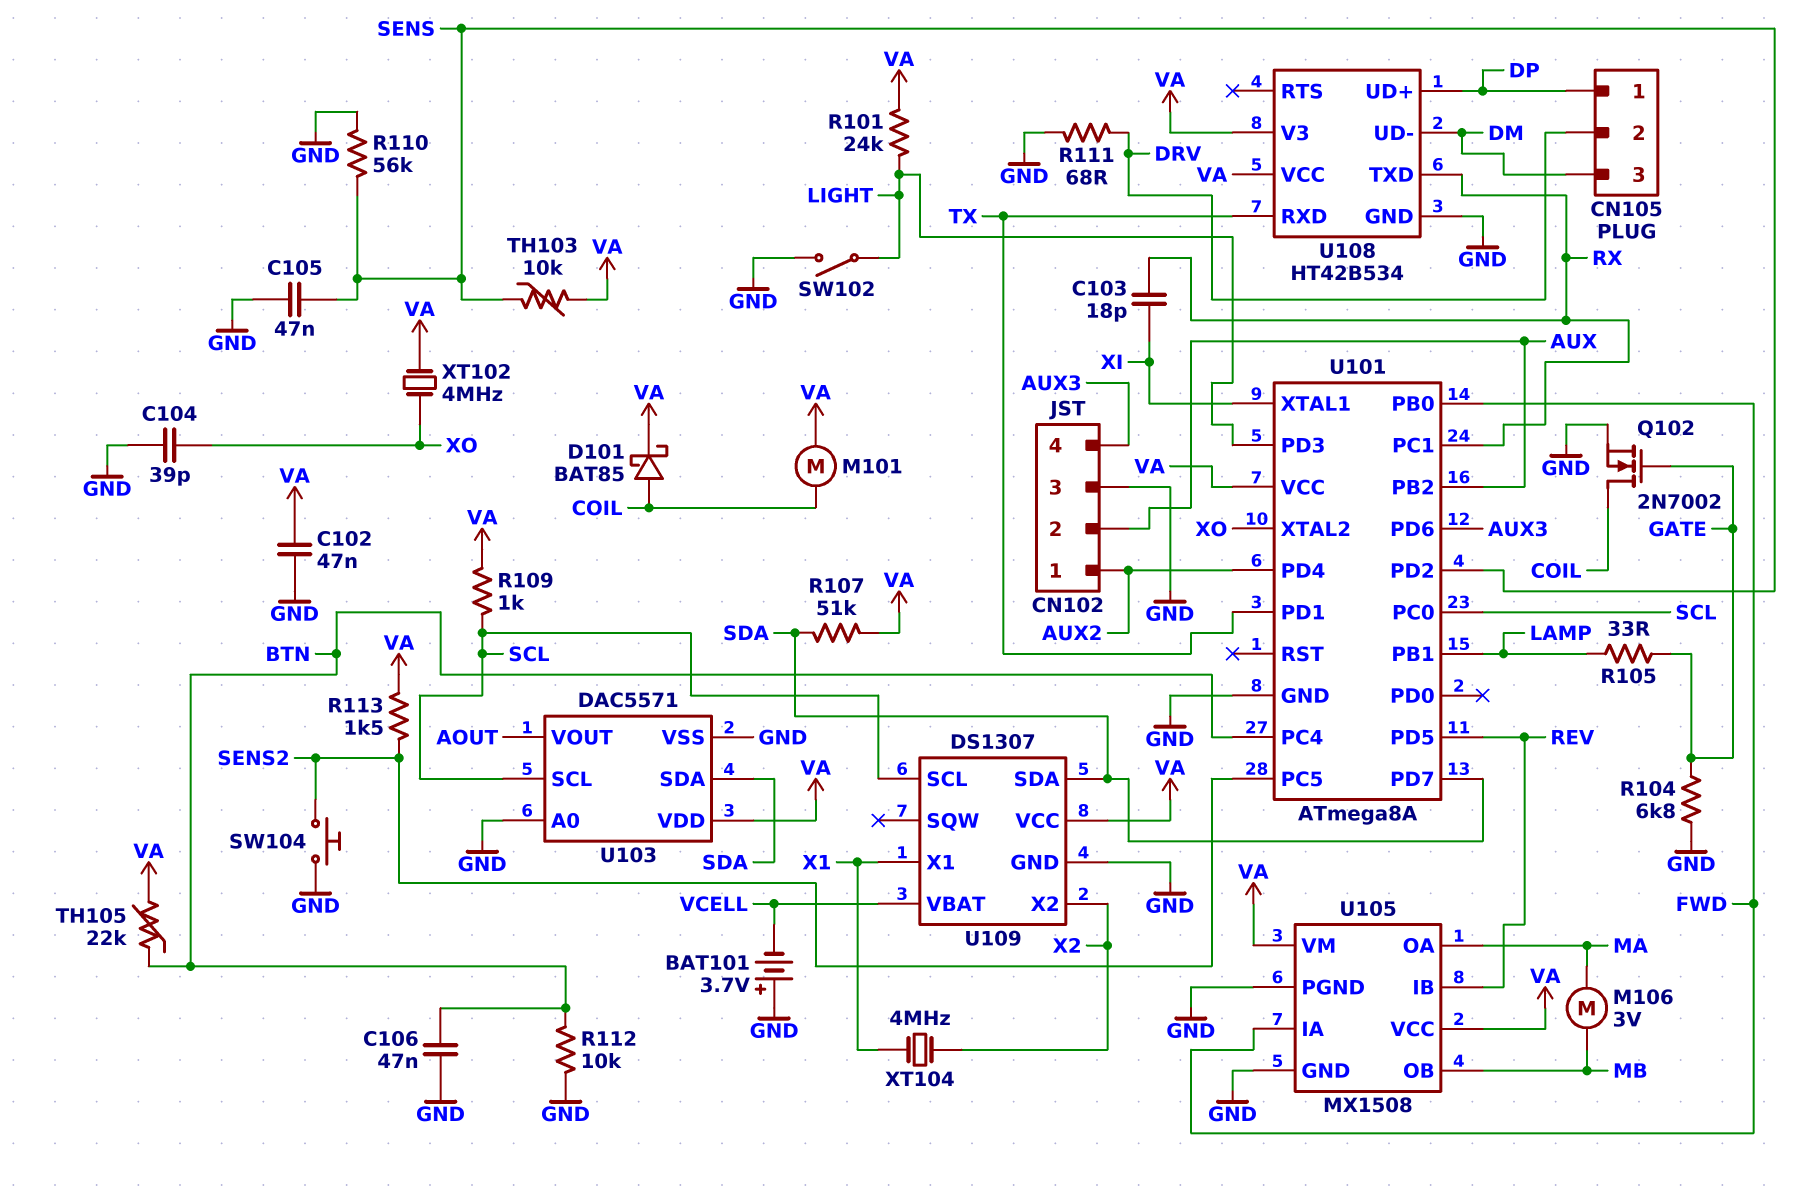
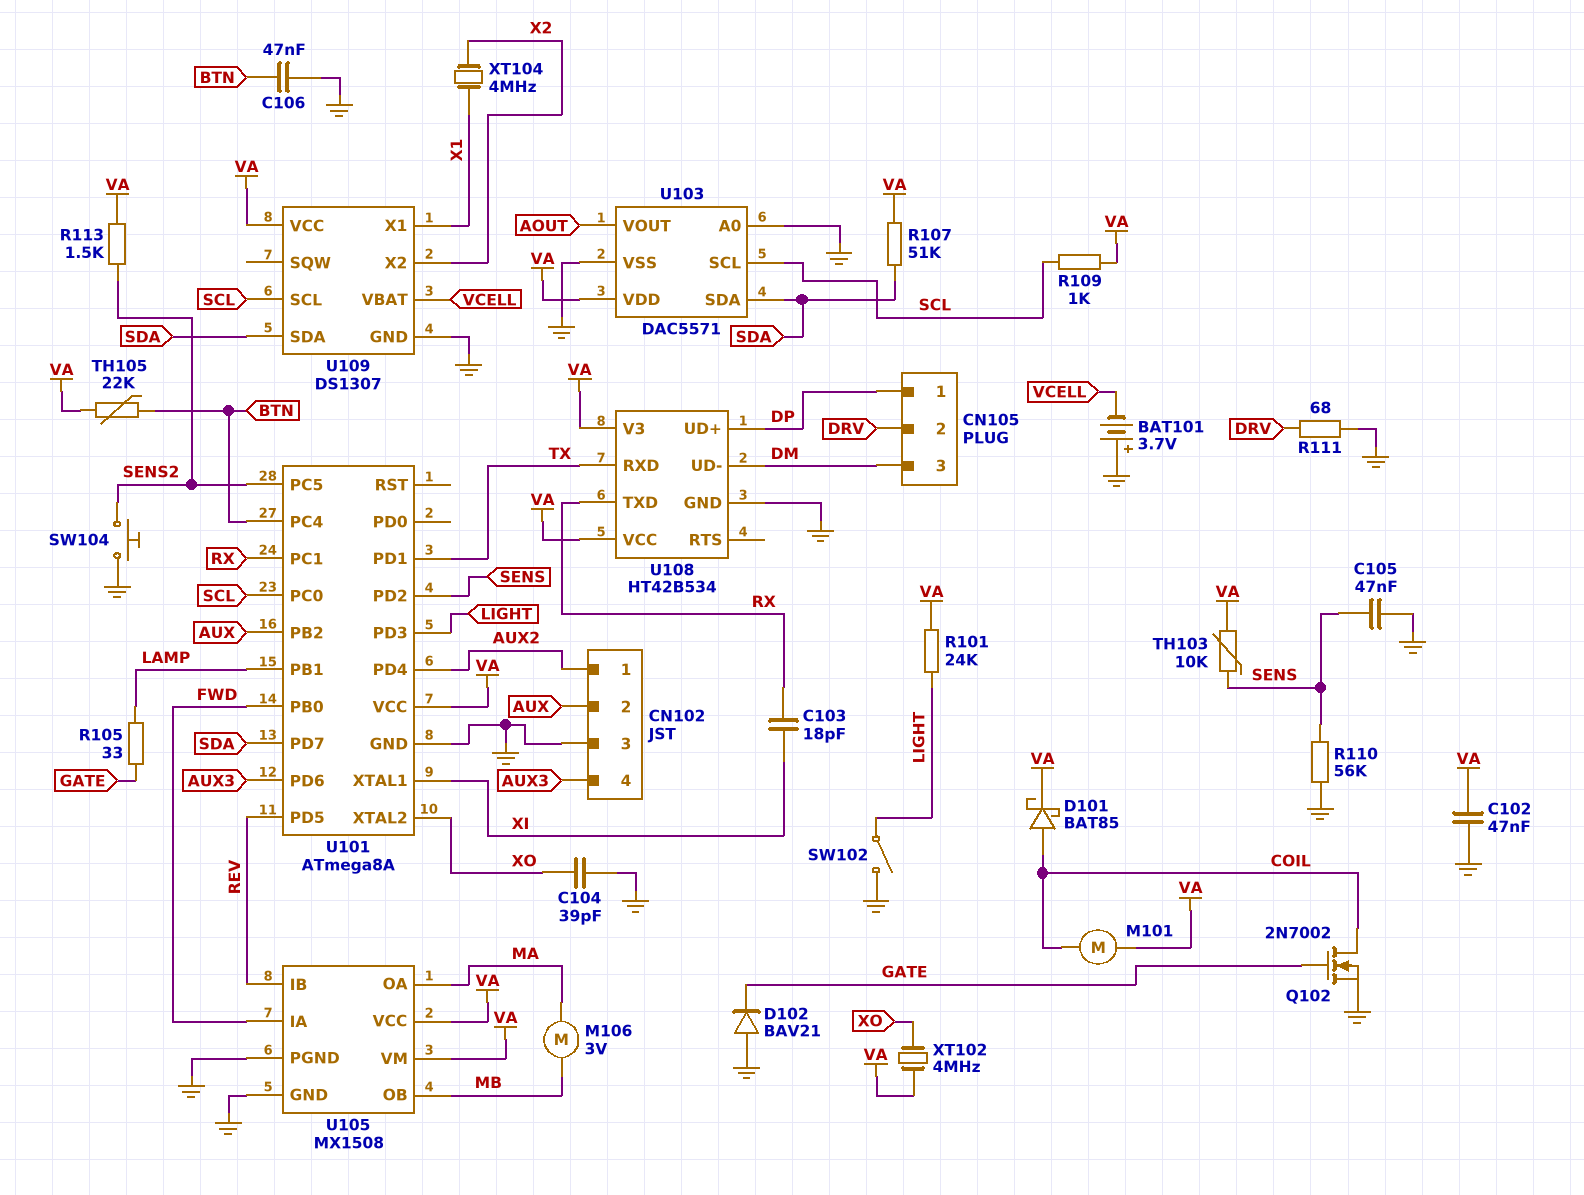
D102: none -> diode BAV21 (A GND, K GATE)
R104: 6.8k (GATE, GND) -> none
R112: 10k (BTN, GND) -> none

